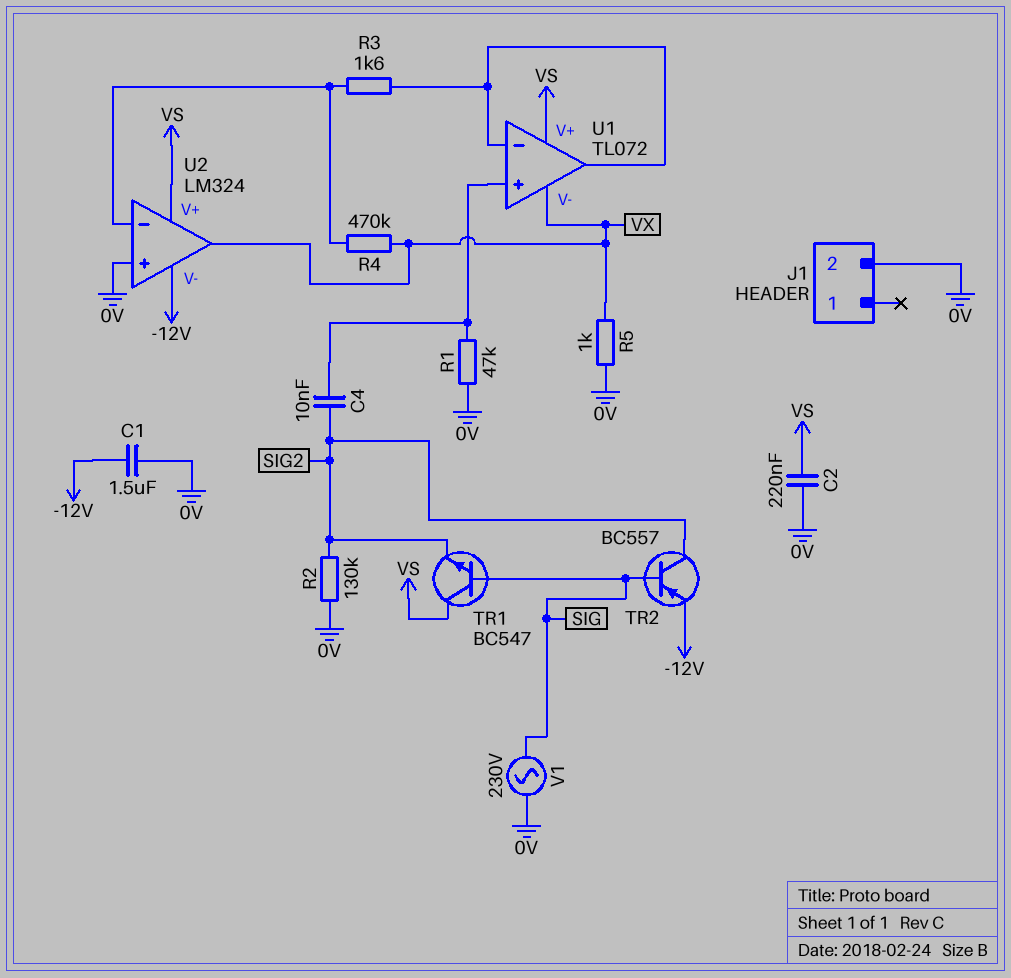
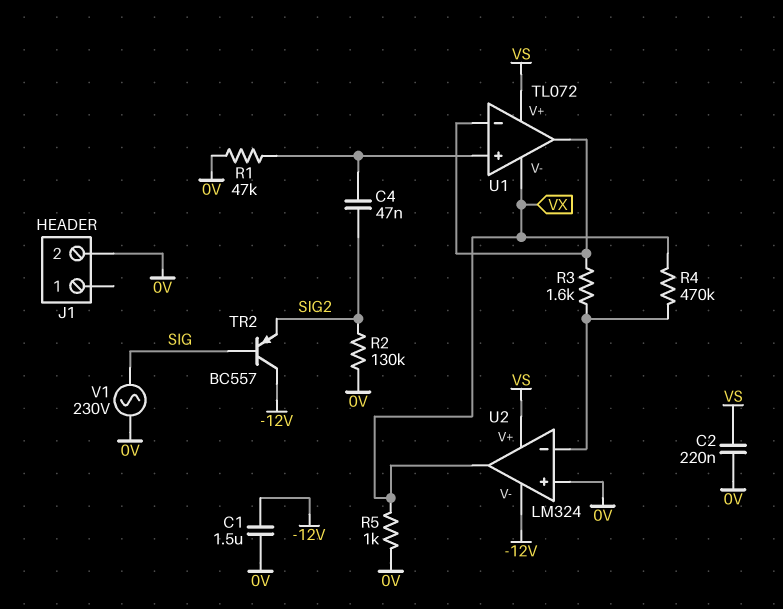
C4: 10nF (SIG2, U1/in+) -> 47nF (SIG2, U1/in+)
TR1: NPN BC547 (B SIG, C VS, E SIG2) -> none
TR2: PNP BC557 (B SIG, C SIG2, E -12V) -> PNP BC557 (B SIG, C -12V, E SIG2)

